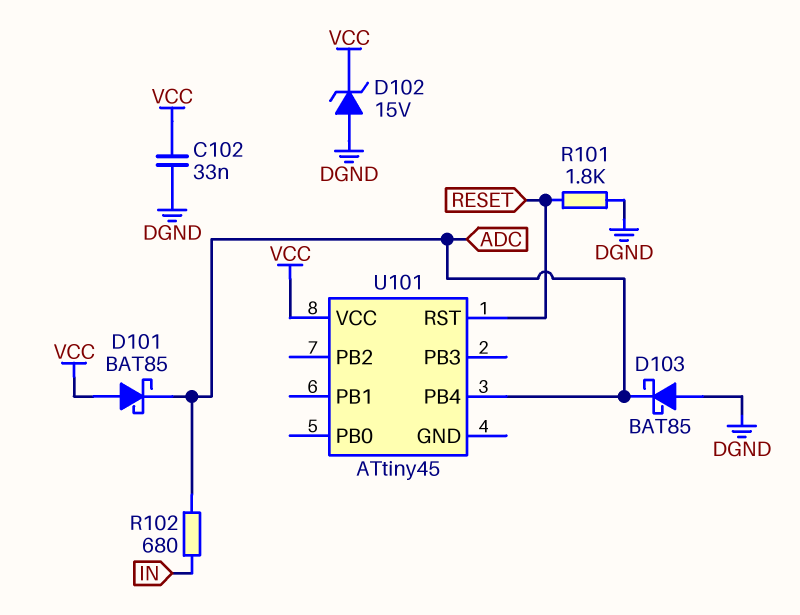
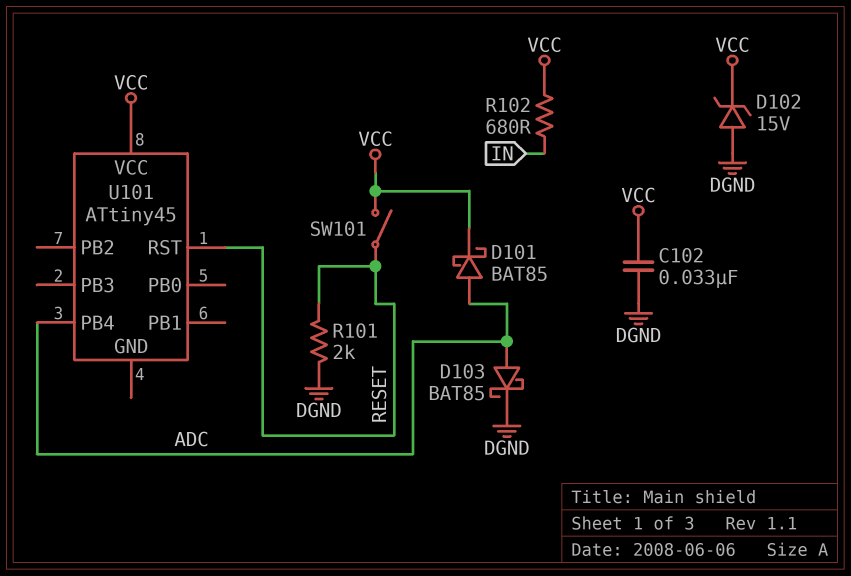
D101: schottky BAT85 (A VCC, K ADC) -> schottky BAT85 (A ADC, K VCC)
D103: schottky BAT85 (A DGND, K ADC) -> schottky BAT85 (A ADC, K DGND)
R101: 1.8k (DGND, RESET) -> 2k (DGND, RESET)
R102: 680 (ADC, IN) -> 680 (IN, VCC)
SW101: none -> switch (RESET, VCC)

